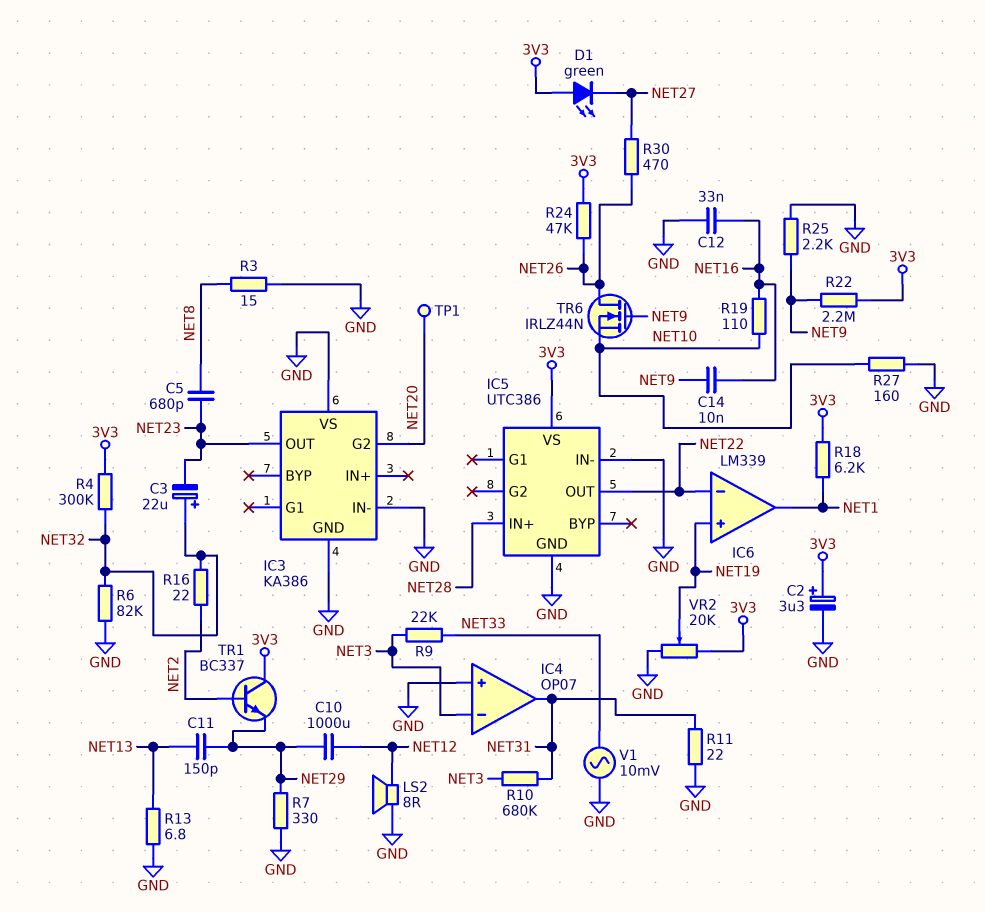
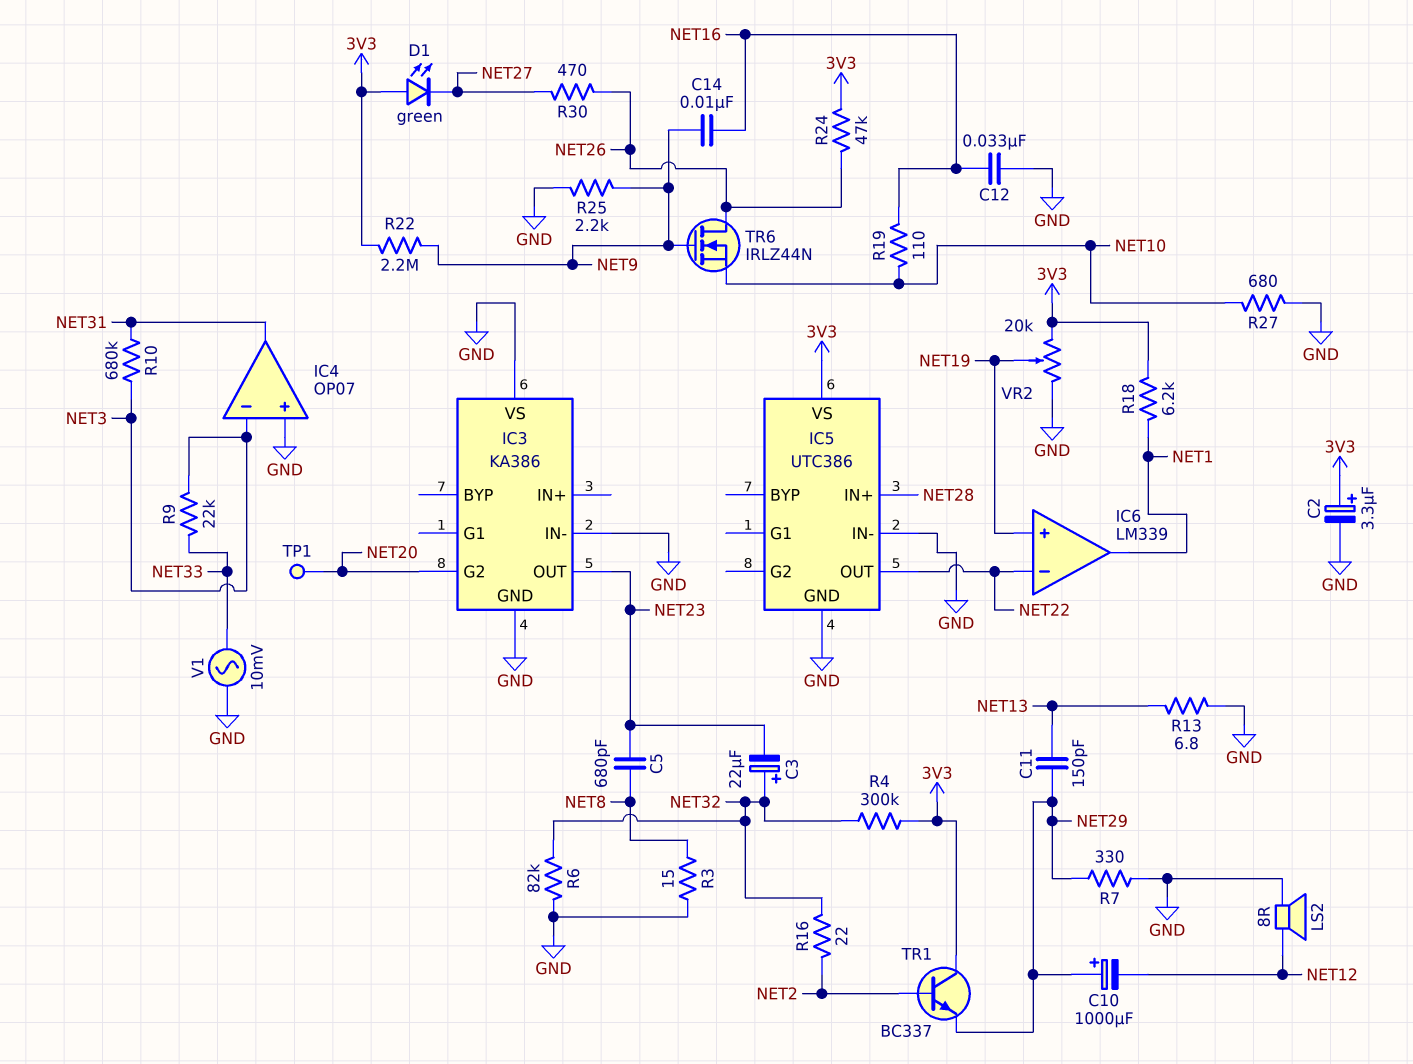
C10: 1000uF (NET12, NET29) -> 1000uF (plus NET29, minus NET12)
R11: 22 (GND, NET31) -> none
R27: 160 (GND, NET10) -> 680 (GND, NET10)

